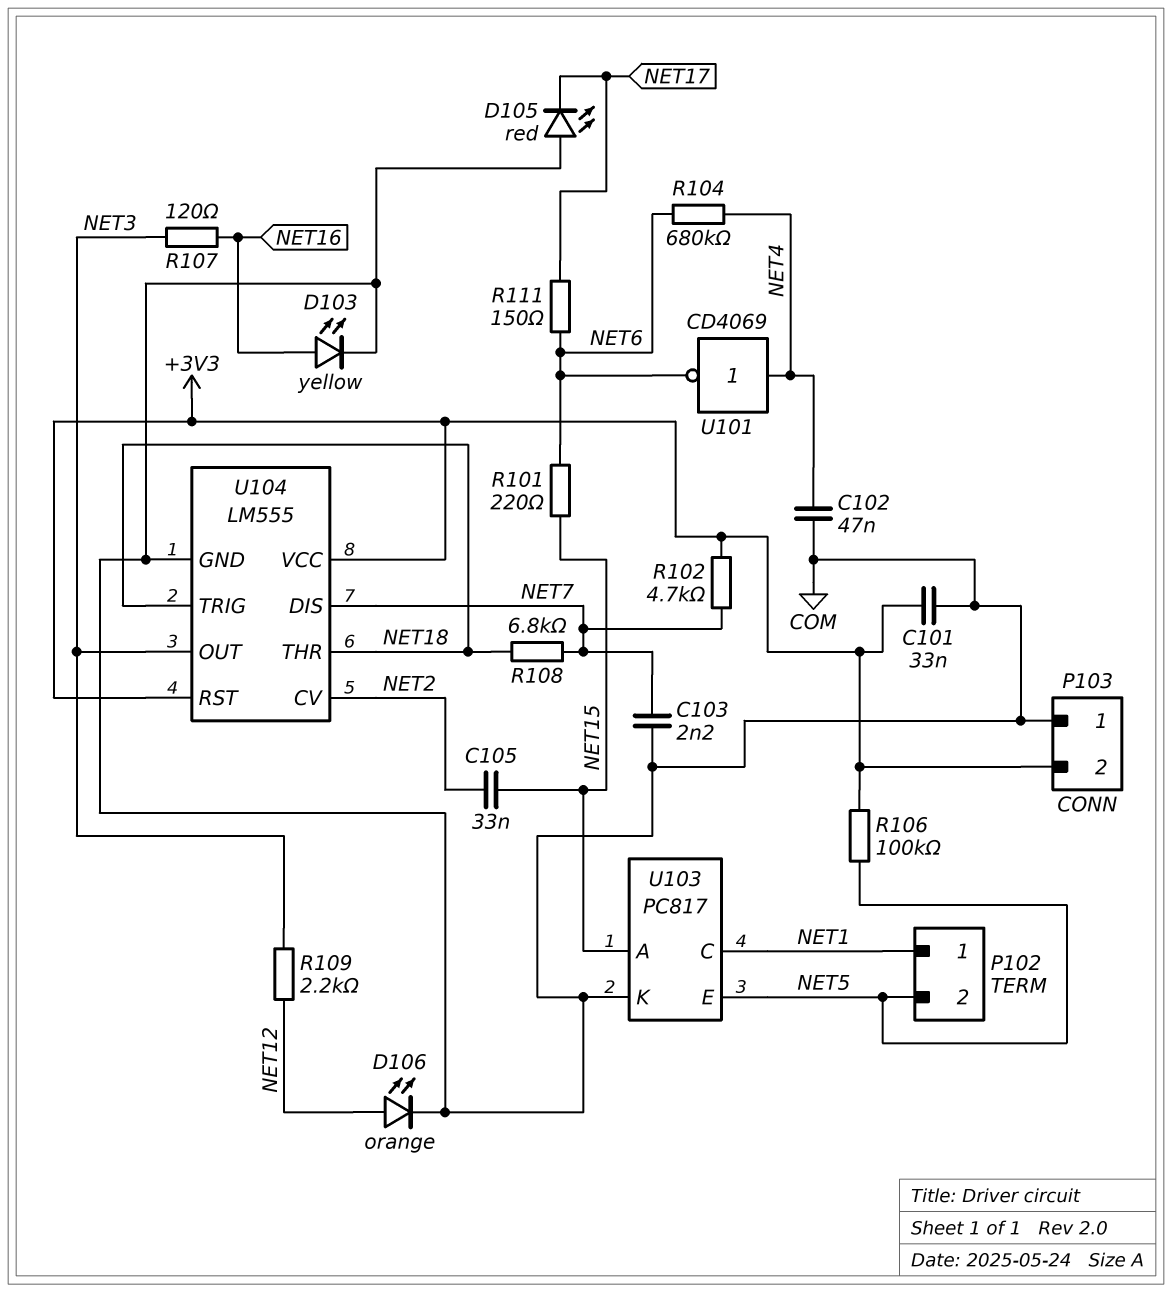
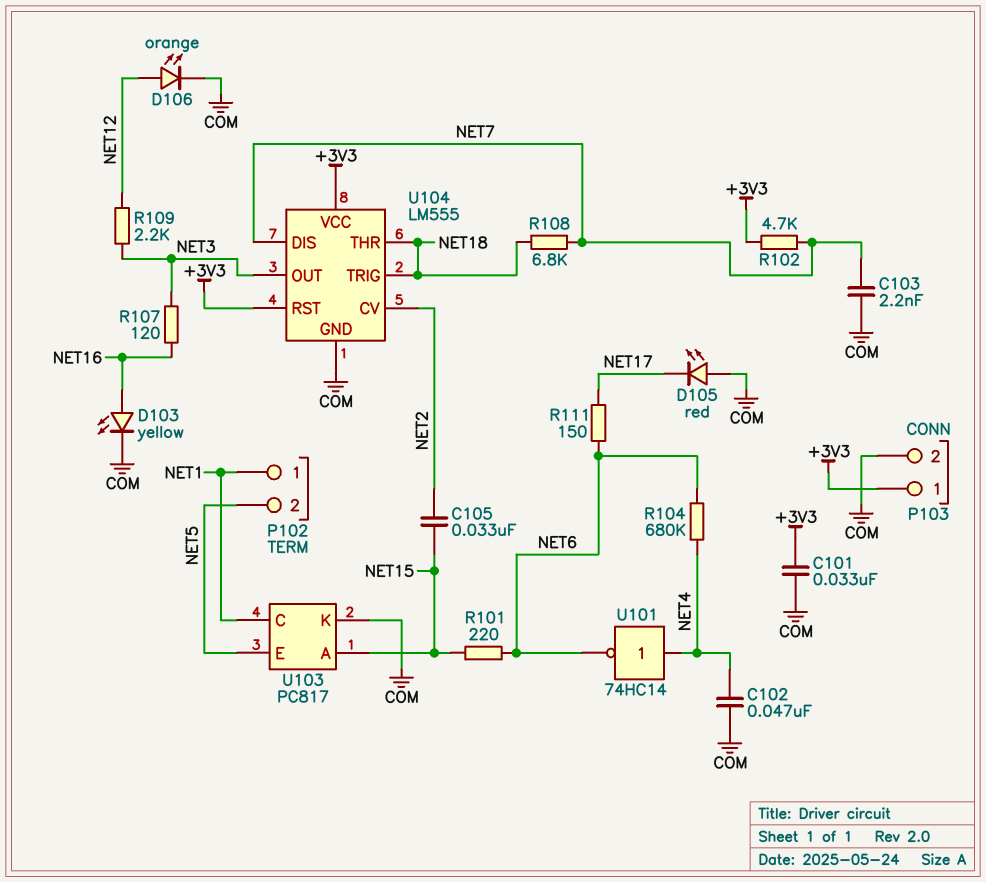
P103 pin 1: COM -> +3V3
P103 pin 2: +3V3 -> COM
R106: 100k (+3V3, NET5) -> none
U101: NOT CD4069 (in NET4, out NET6) -> NOT 74HC14 (in NET4, out NET6)

